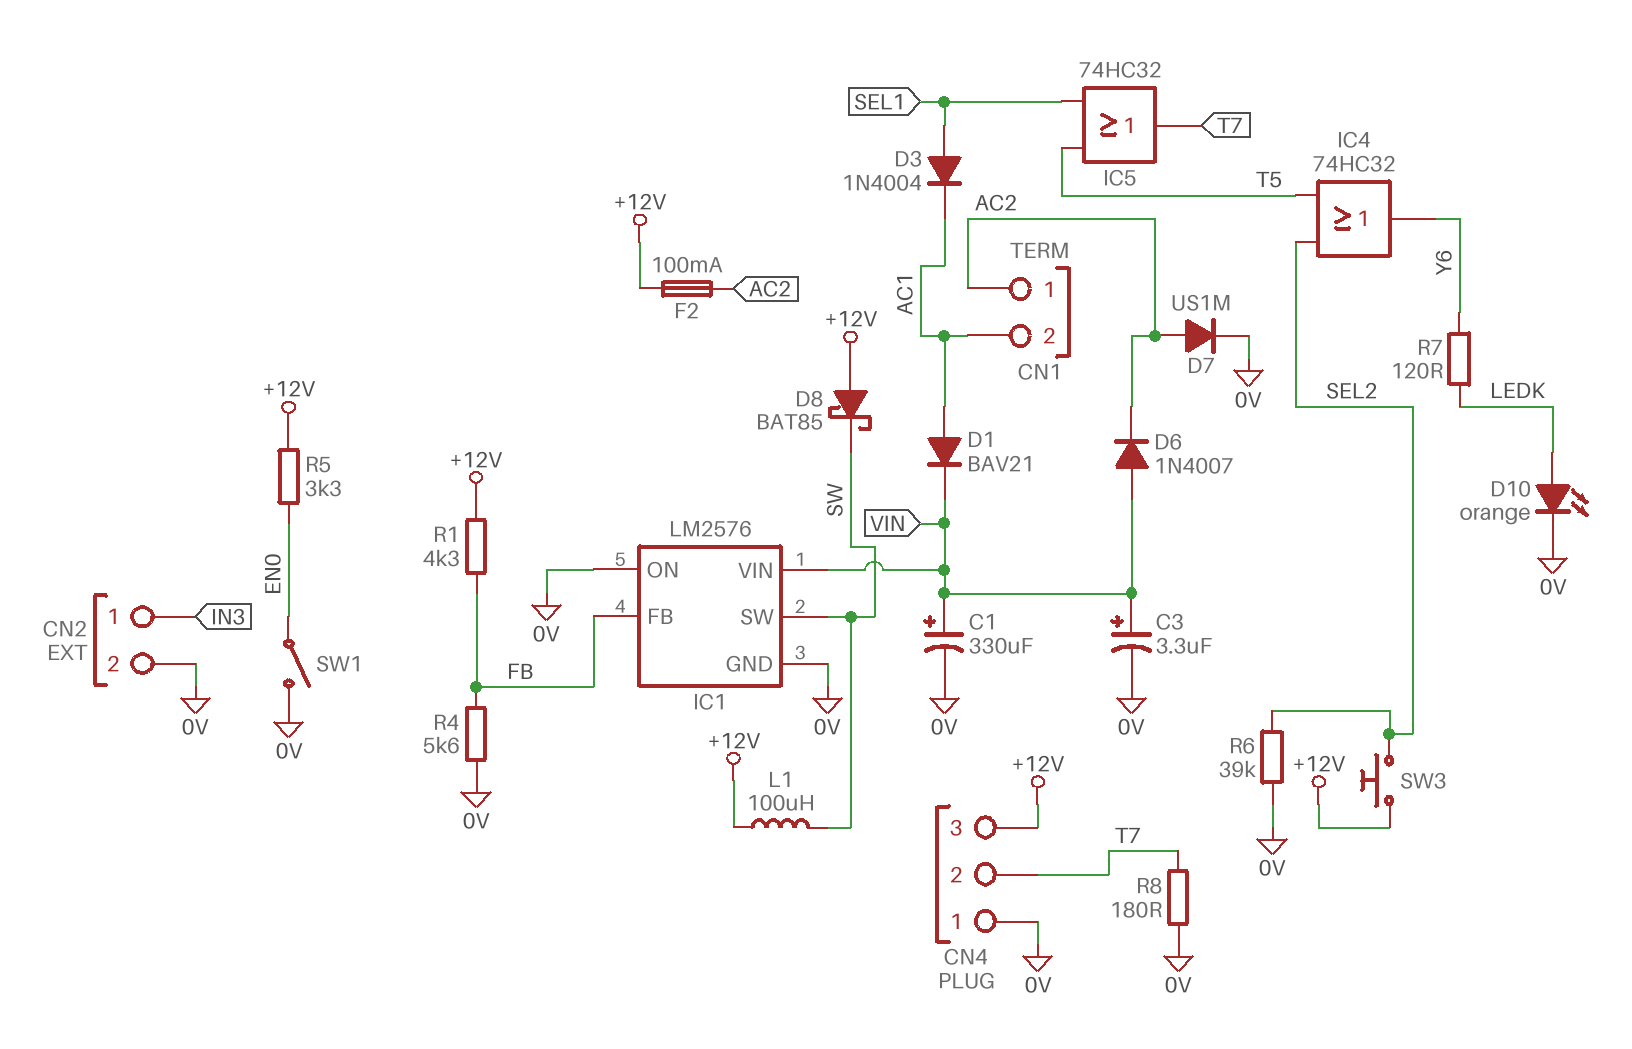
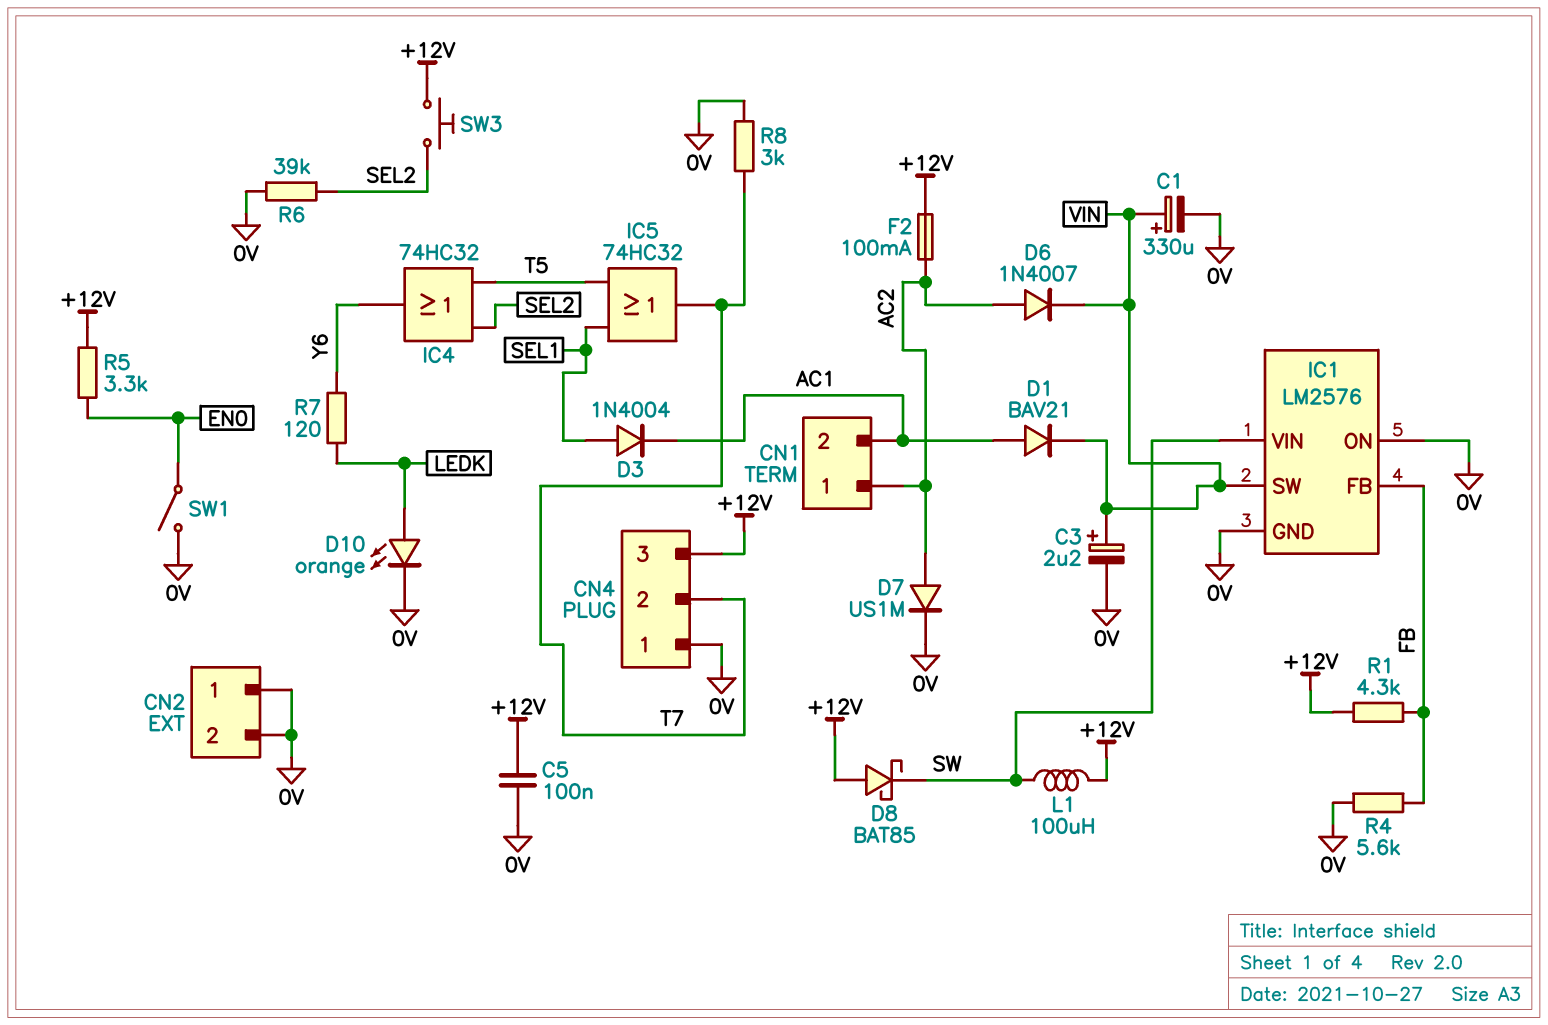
C3: 3.3uF (plus VIN, minus 0V) -> 2.2uF (plus VIN, minus 0V)
C5: none -> 100nF (+12V, 0V)
CN2 pin 1: IN3 -> 0V
D6: diode 1N4007 (A VIN, K AC2) -> diode 1N4007 (A AC2, K VIN)
IC1 pin SW: SW -> VIN
IC1 pin VIN: VIN -> SW
R8: 180 (0V, T7) -> 3k (0V, T7)

